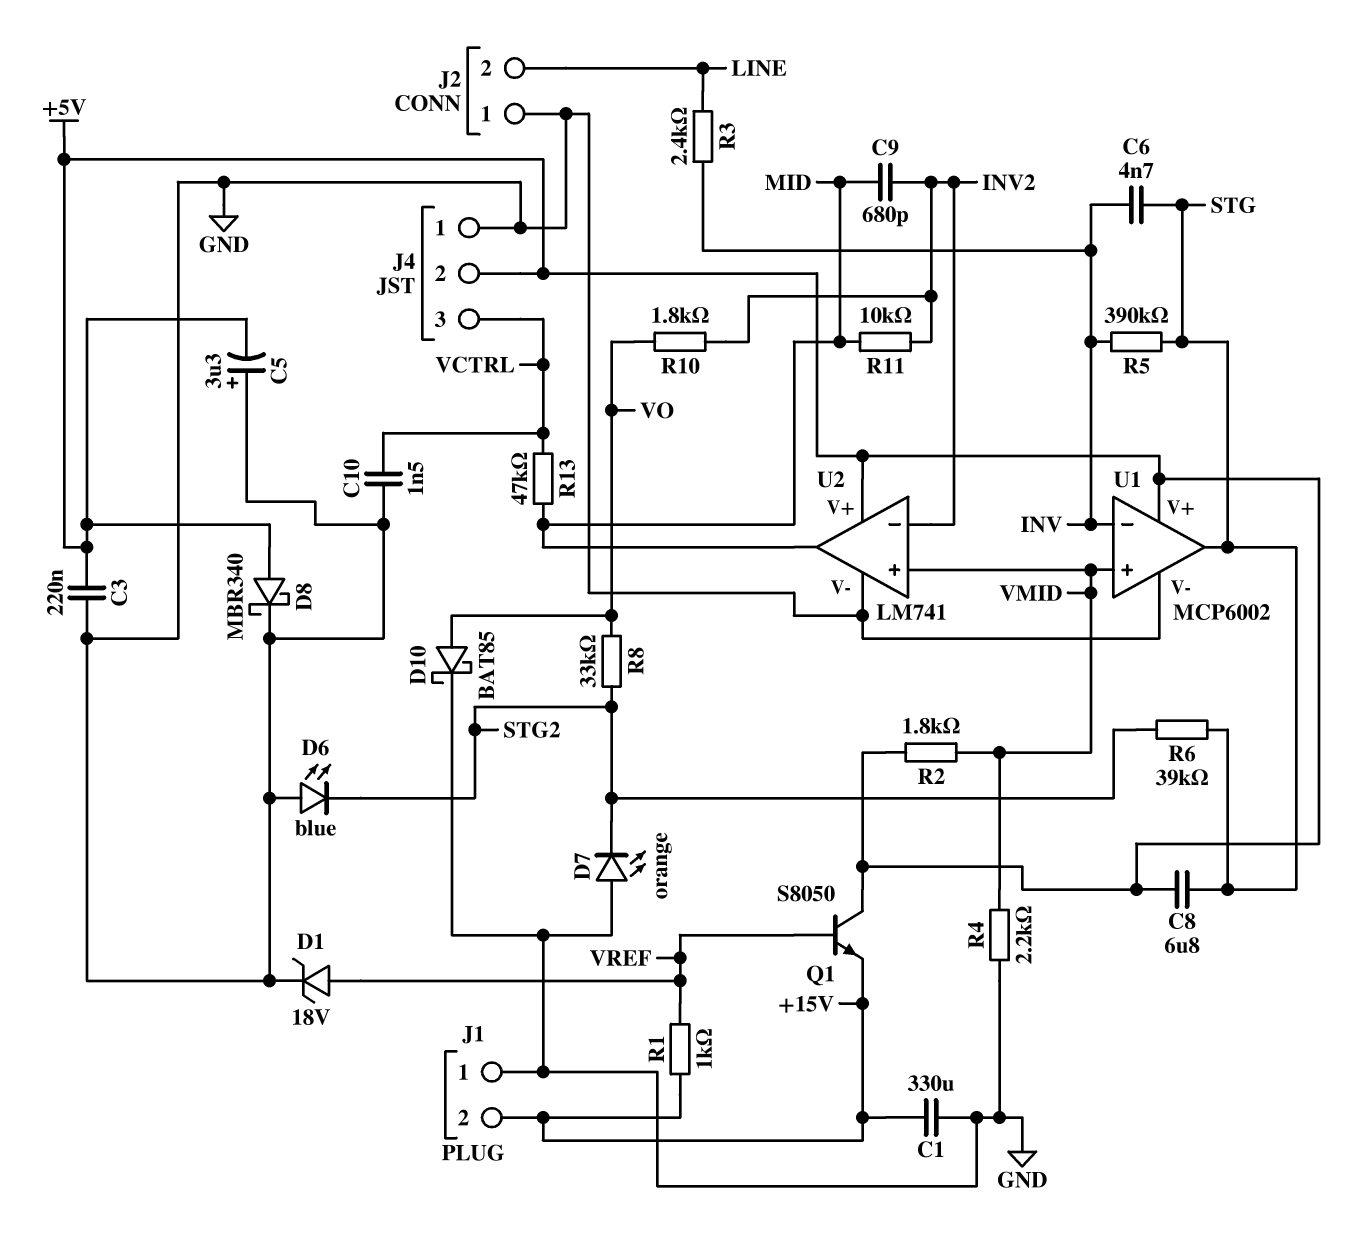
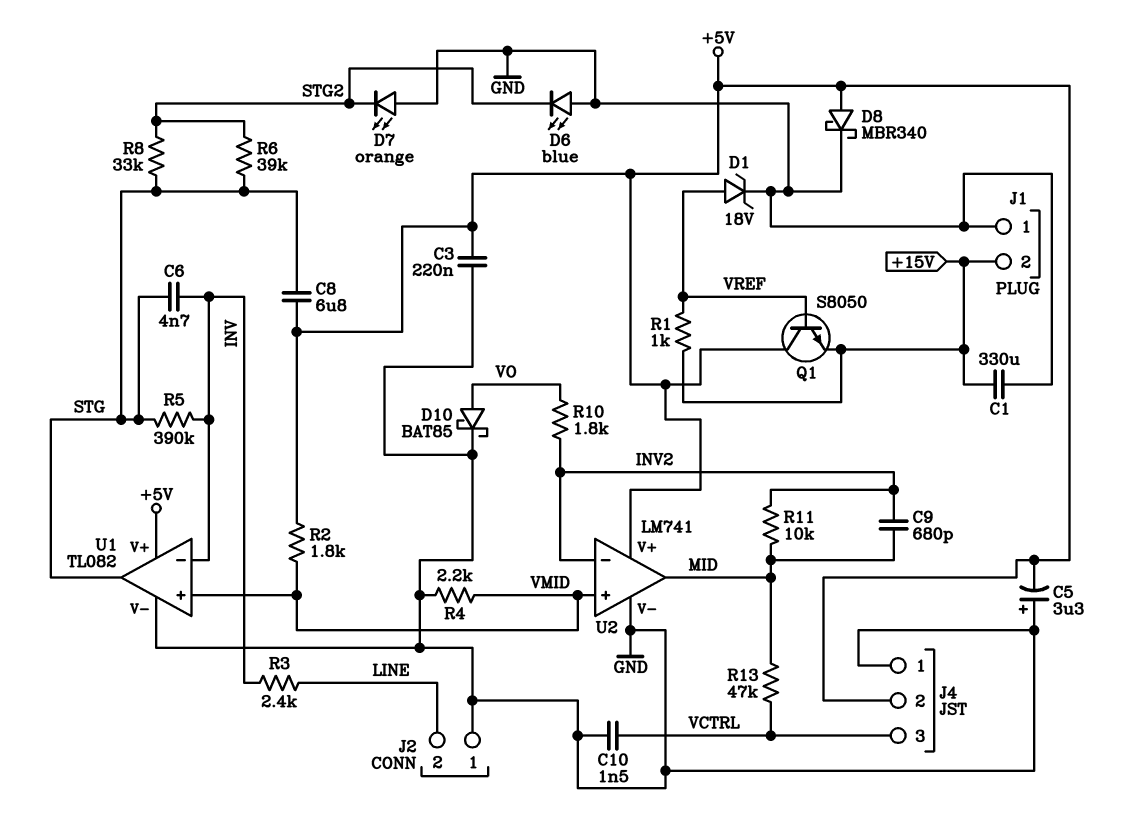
R8: 33k (STG2, VO) -> 33k (STG, STG2)
U1: MCP6002 -> TL082

